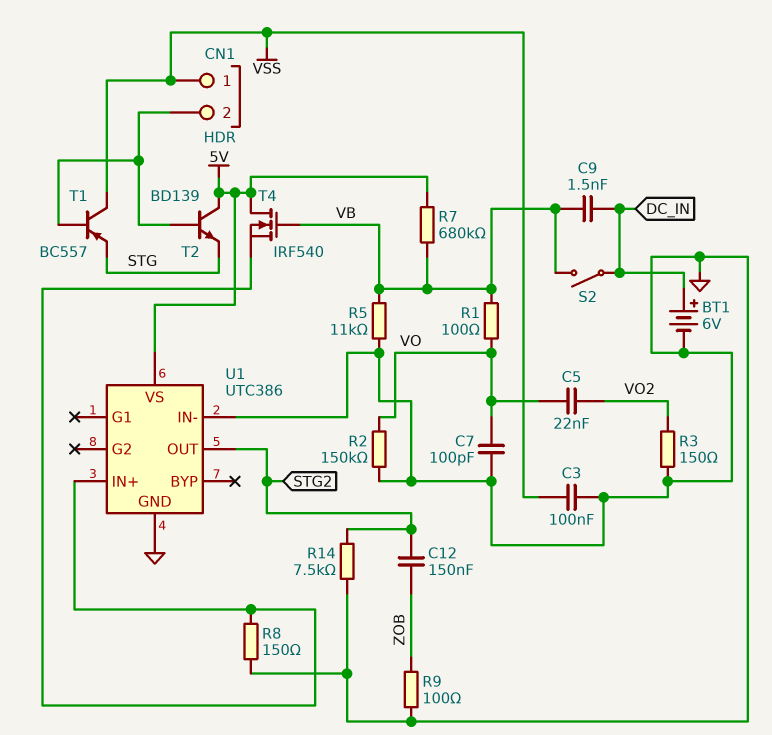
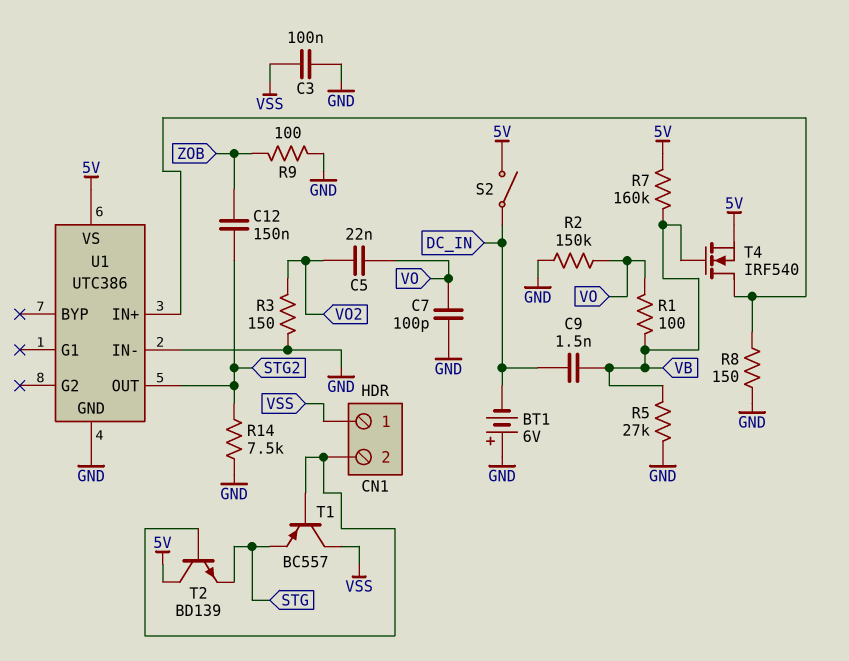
BT1: 6V (plus DC_IN, minus GND) -> 6V (plus GND, minus DC_IN)
R5: 11k (GND, VB) -> 27k (GND, VB)
R7: 680k (5V, VB) -> 160k (5V, VB)
S2: switch (DC_IN, VB) -> switch (5V, DC_IN)
T4: NMOS IRF540 (G VB, D 5V, S U1/IN+) -> NMOS IRF540 (G VB, D U1/IN+, S 5V)

